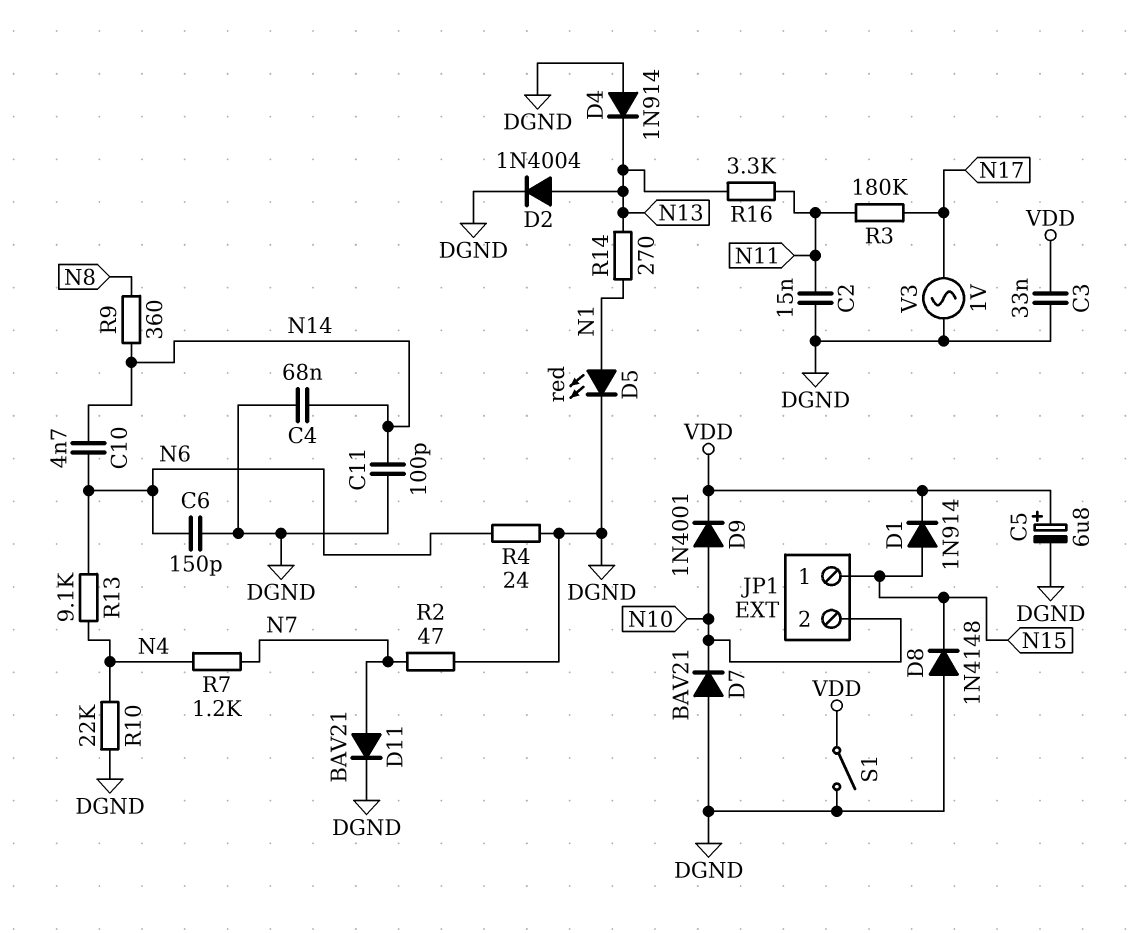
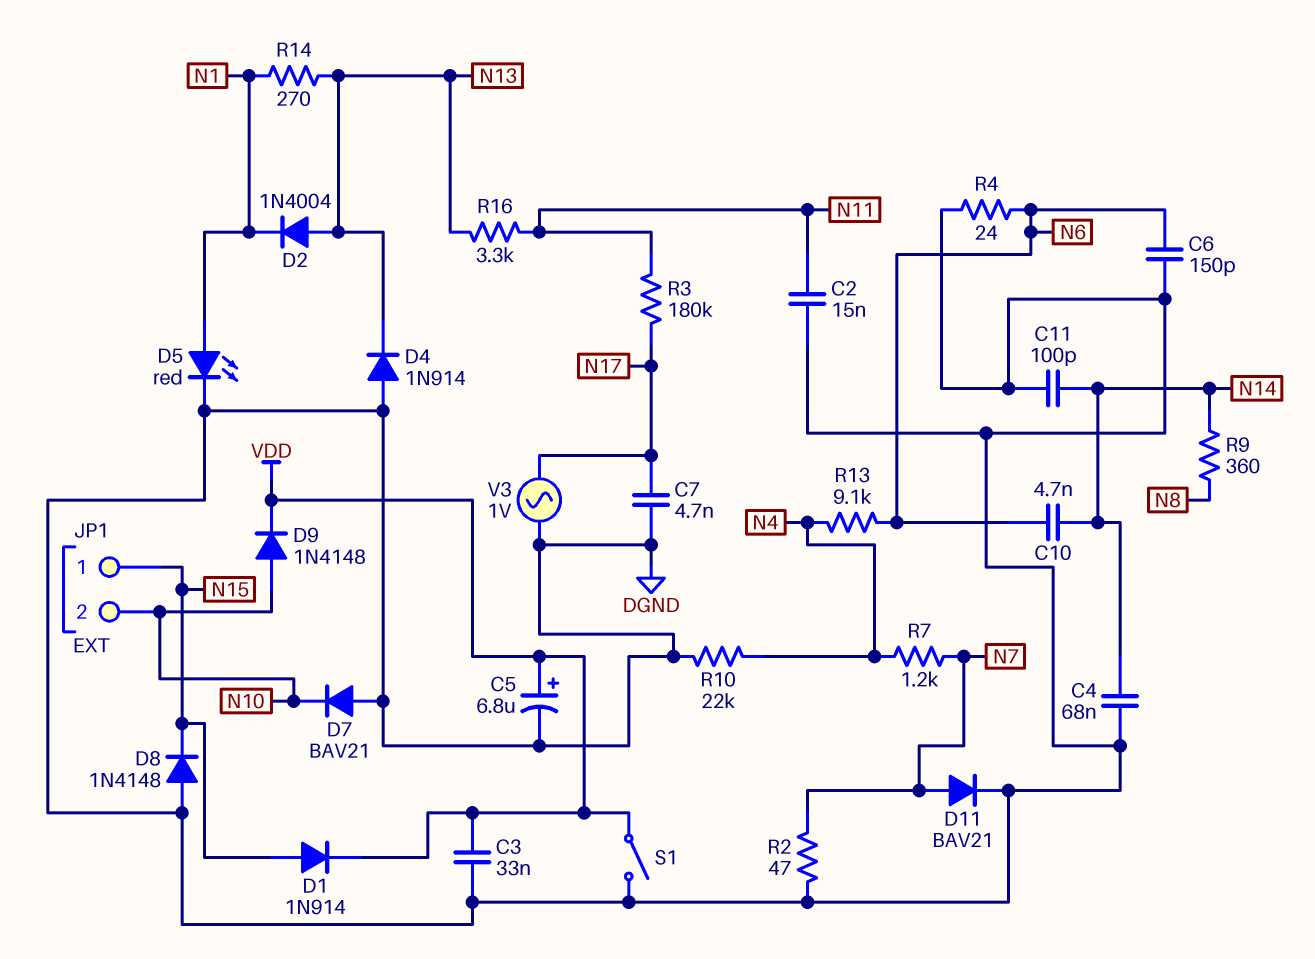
C7: none -> 4.7nF (DGND, N17)
D2: diode 1N4004 (A N13, K DGND) -> diode 1N4004 (A N13, K N1)
D9: diode 1N4001 (A N10, K VDD) -> diode 1N4148 (A N10, K VDD)

